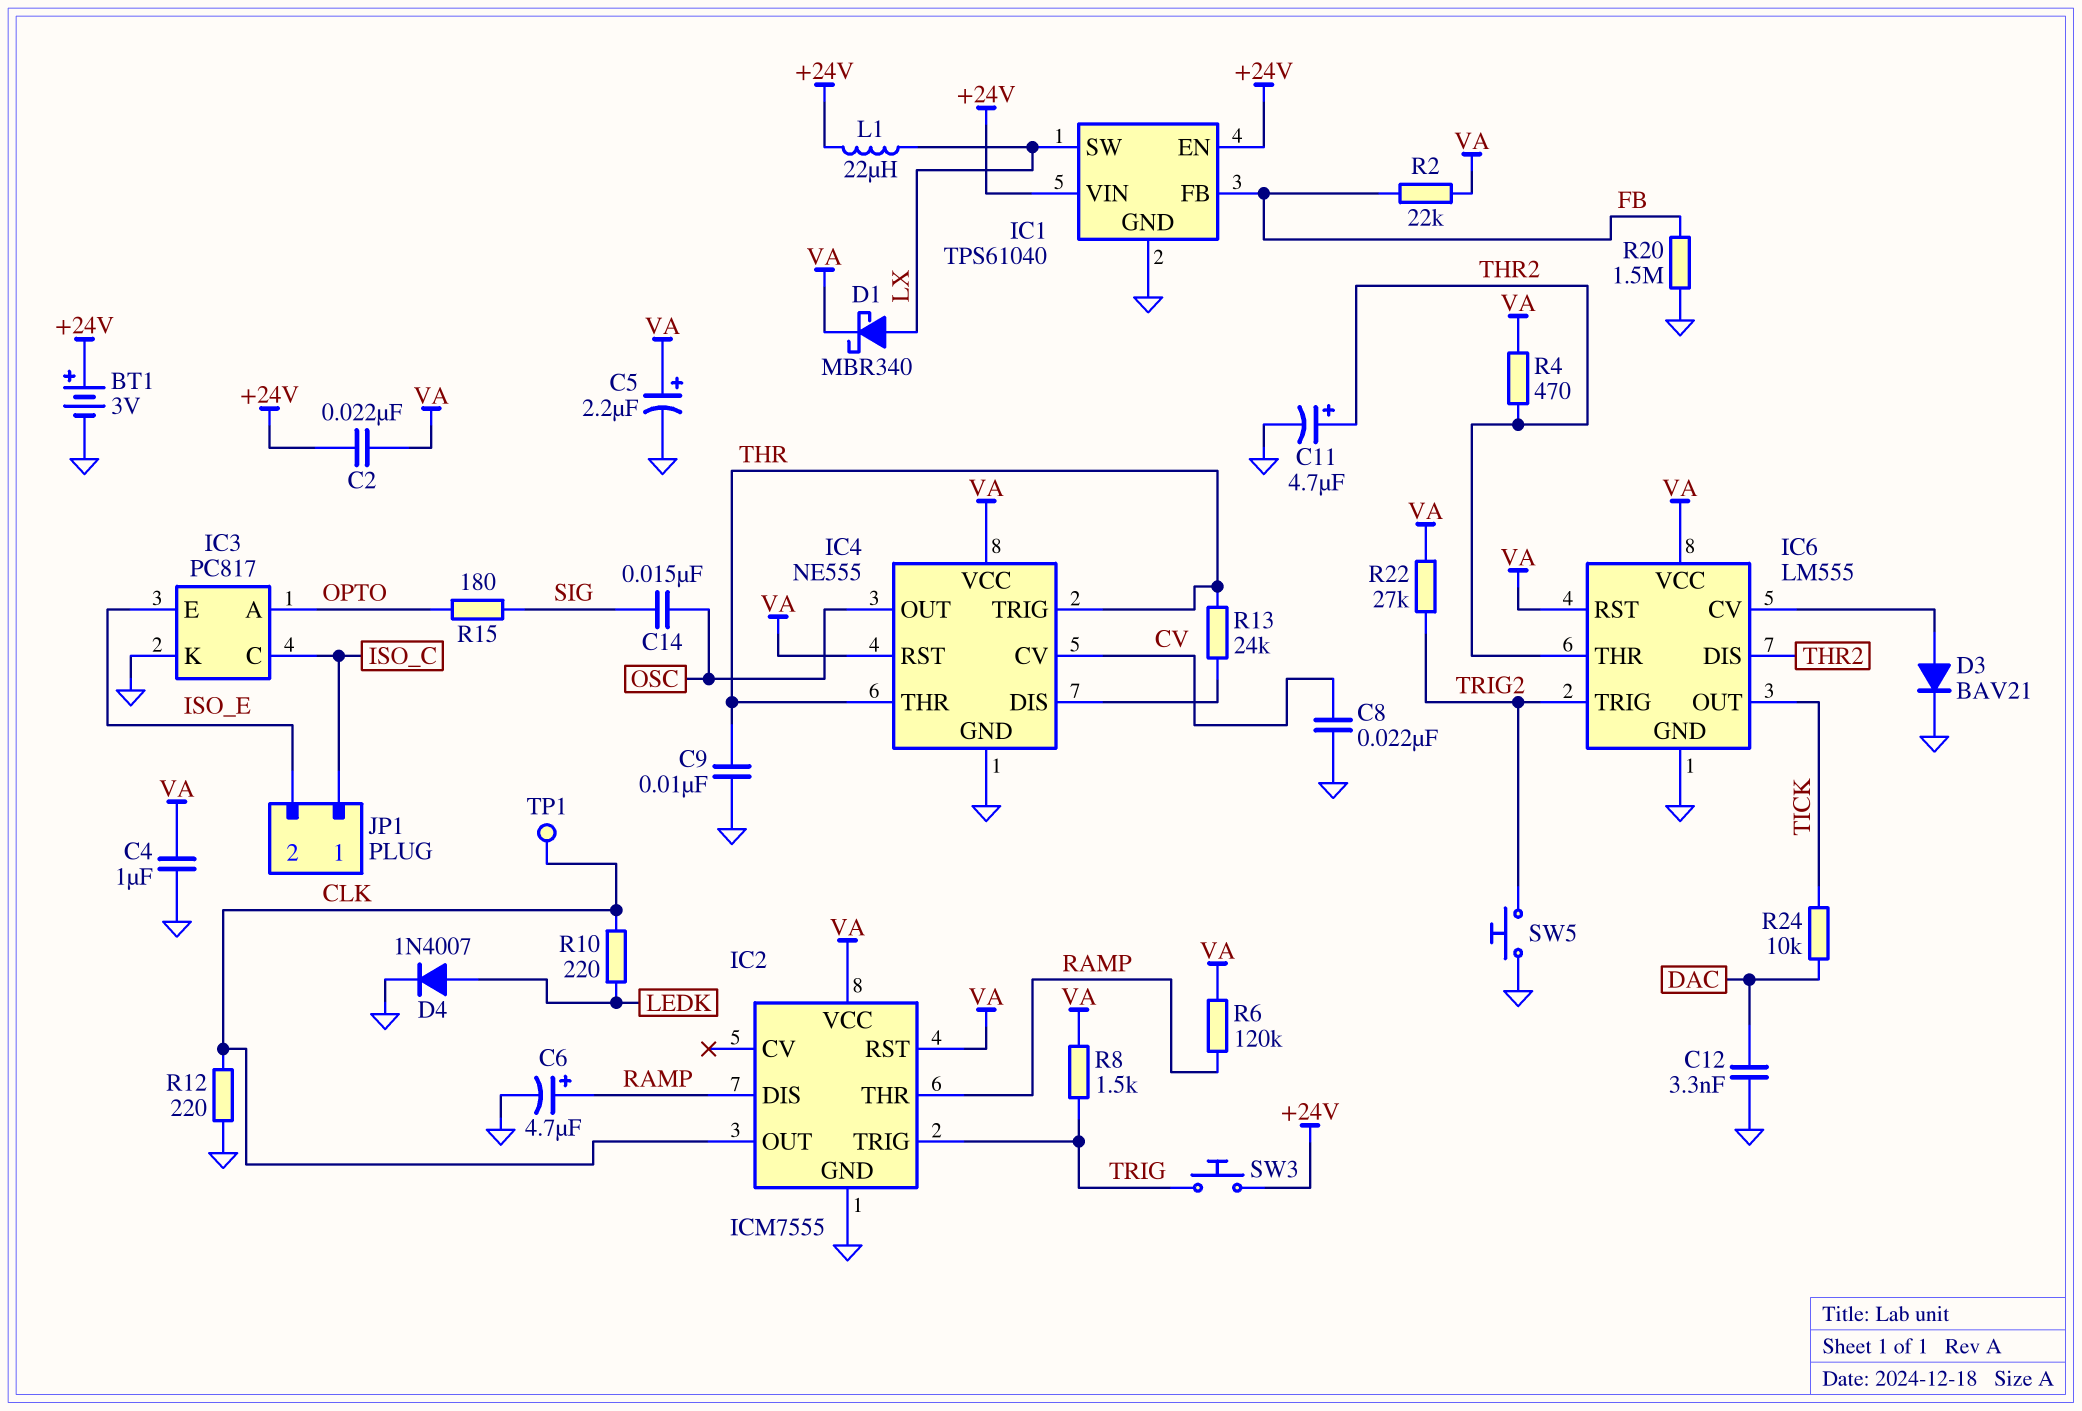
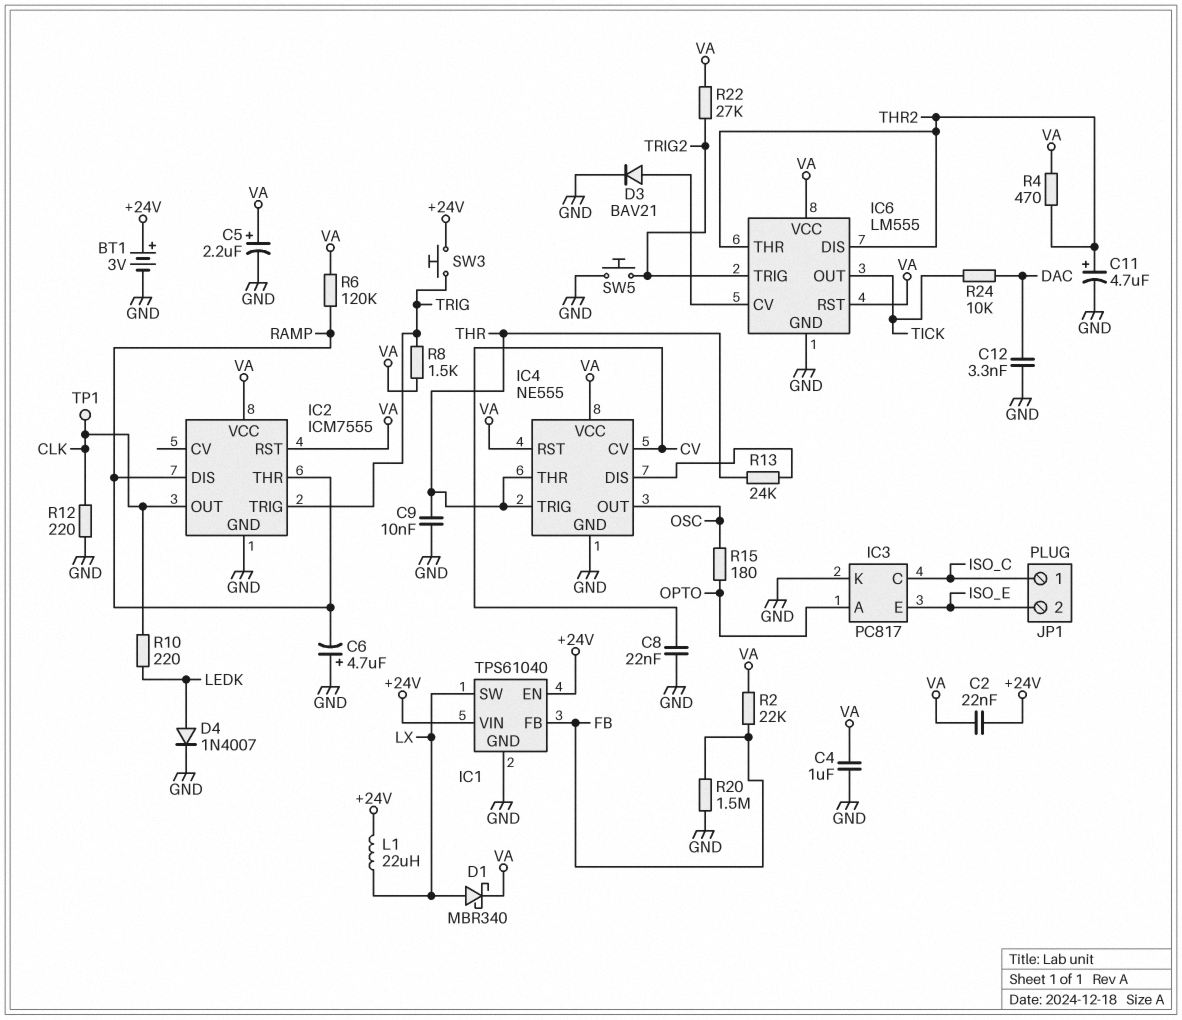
C6: 4.7uF (plus RAMP, minus GND) -> 4.7uF (plus GND, minus RAMP)
C14: 15nF (OSC, SIG) -> none
R15: 180 (OPTO, SIG) -> 180 (OPTO, OSC)

